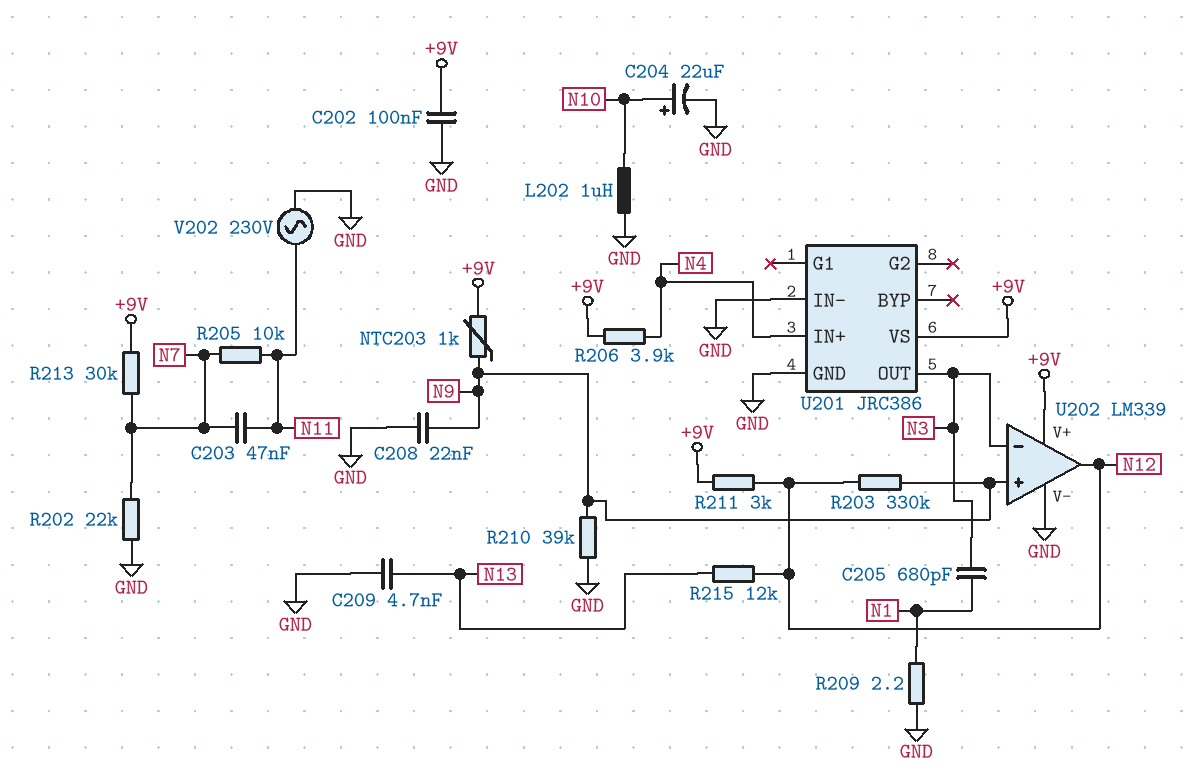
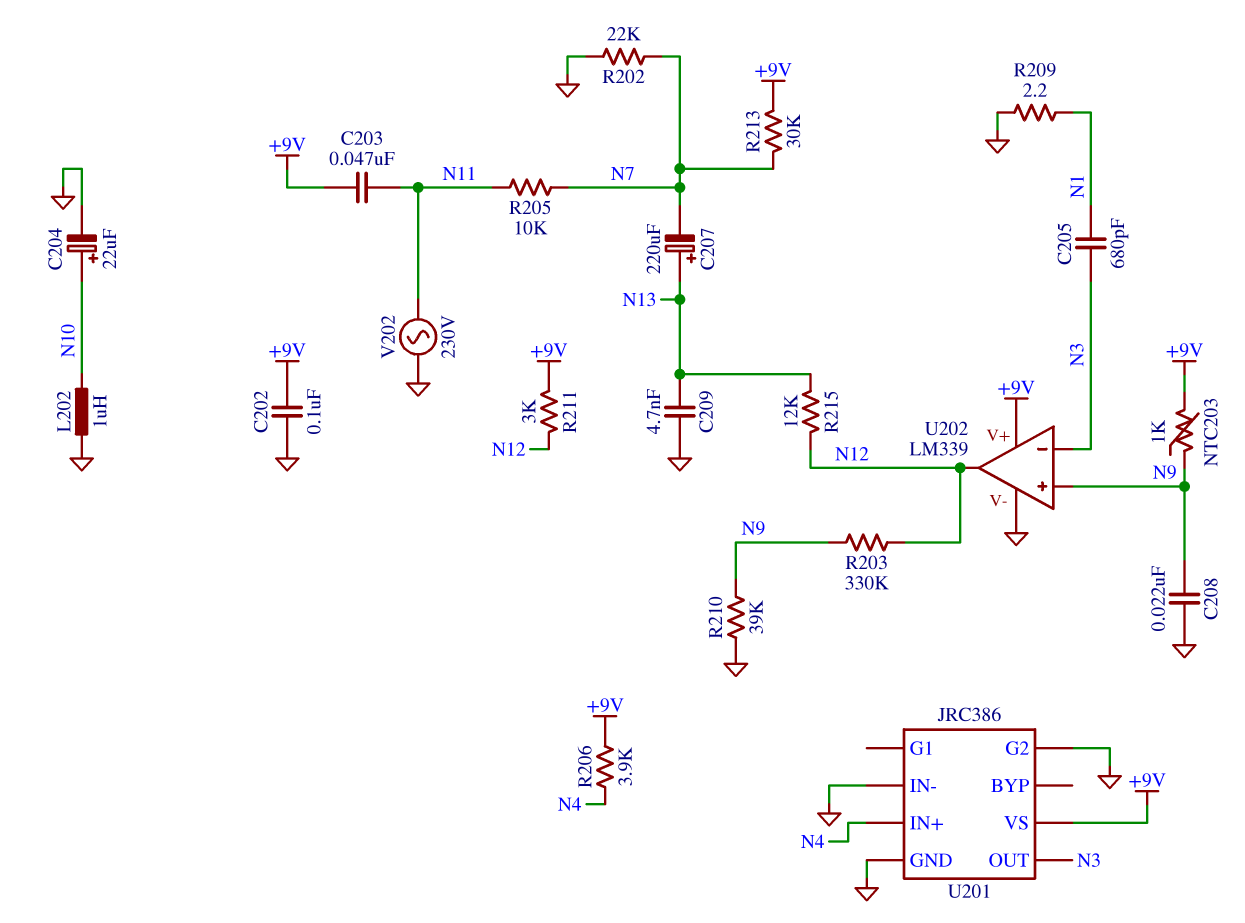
C203: 47nF (N7, N11) -> 47nF (+9V, N11)
C207: none -> 220uF (plus N13, minus N7)
U201 pin G2: none -> GND

